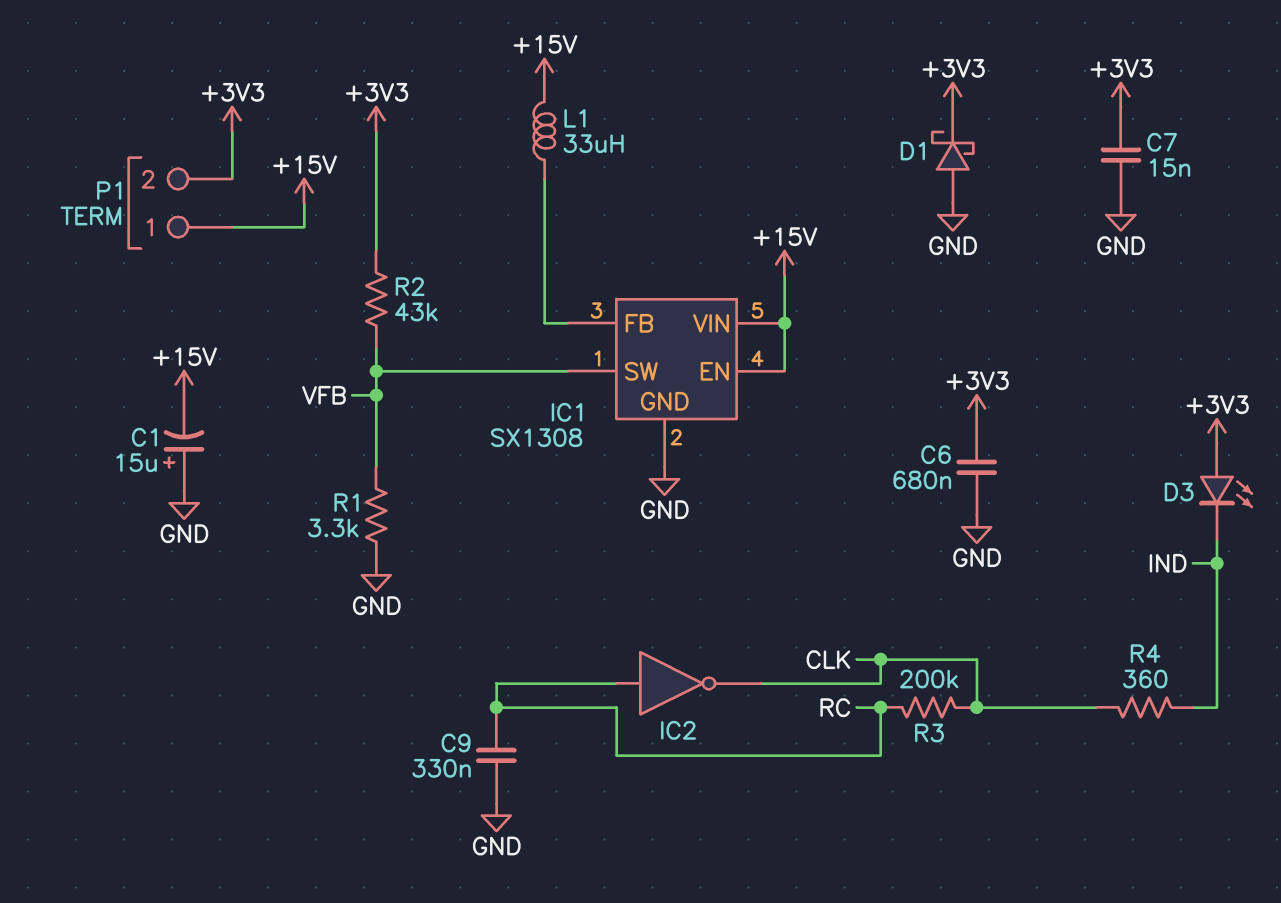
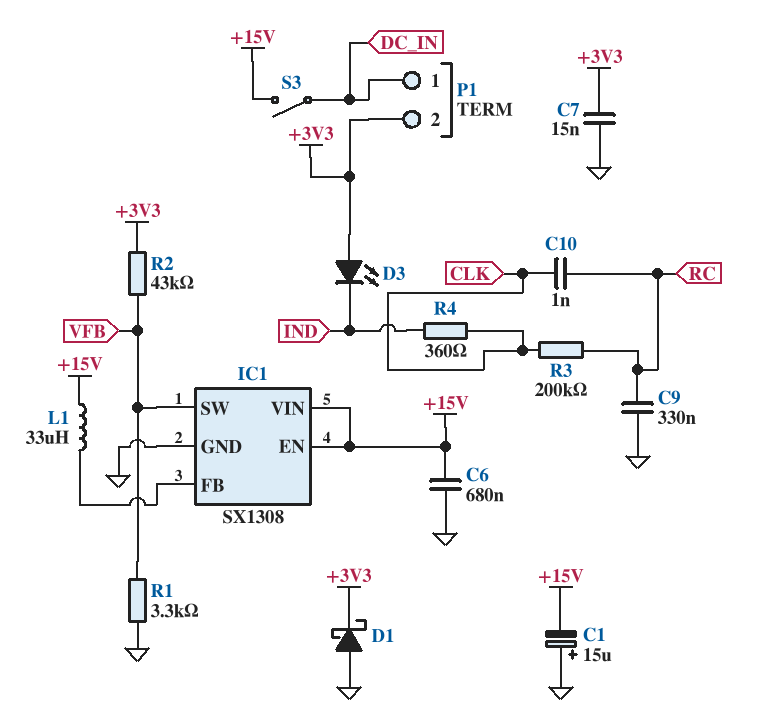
C6: 680nF (+3V3, GND) -> 680nF (+15V, GND)
C10: none -> 1nF (CLK, RC)
IC2: NOT (in RC, out CLK) -> none
P1 pin 1: +15V -> DC_IN
S3: none -> switch (+15V, DC_IN)

